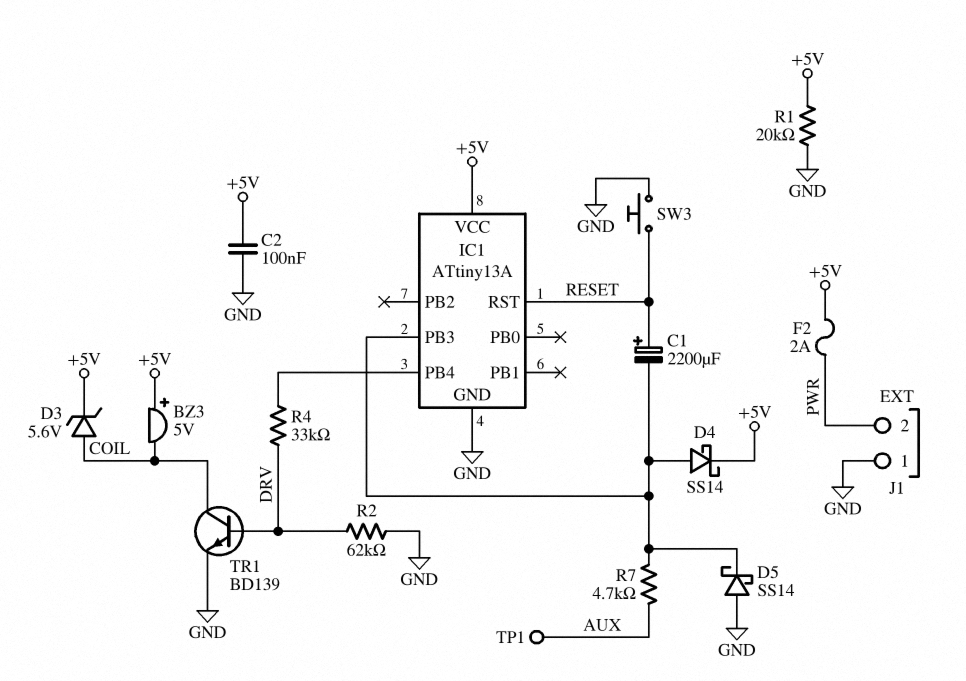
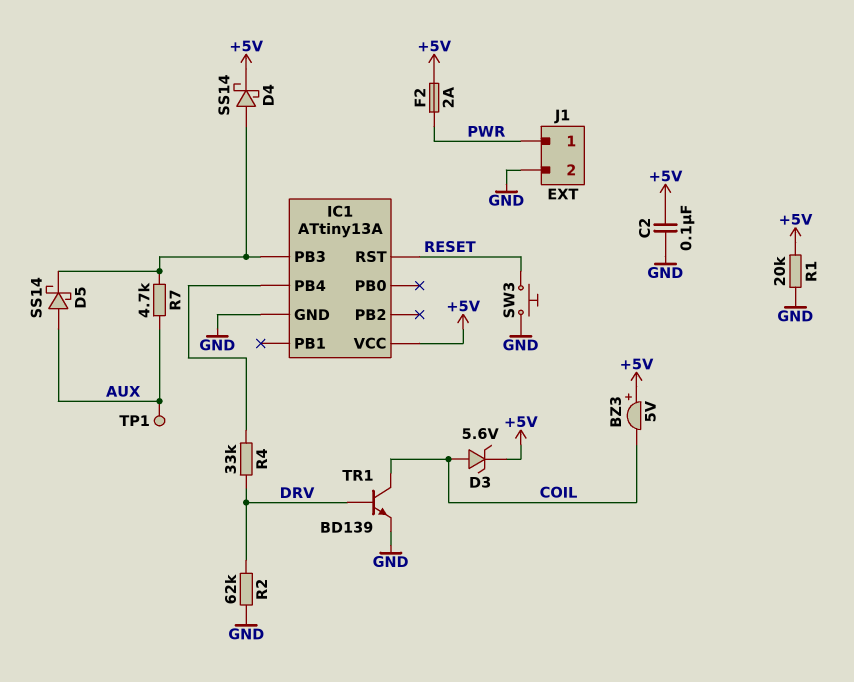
C1: 2200uF (plus RESET, minus IC1/PB3) -> none
D5: schottky SS14 (A GND, K IC1/PB3) -> schottky SS14 (A AUX, K IC1/PB3)
J1 pin 1: GND -> PWR
J1 pin 2: PWR -> GND

